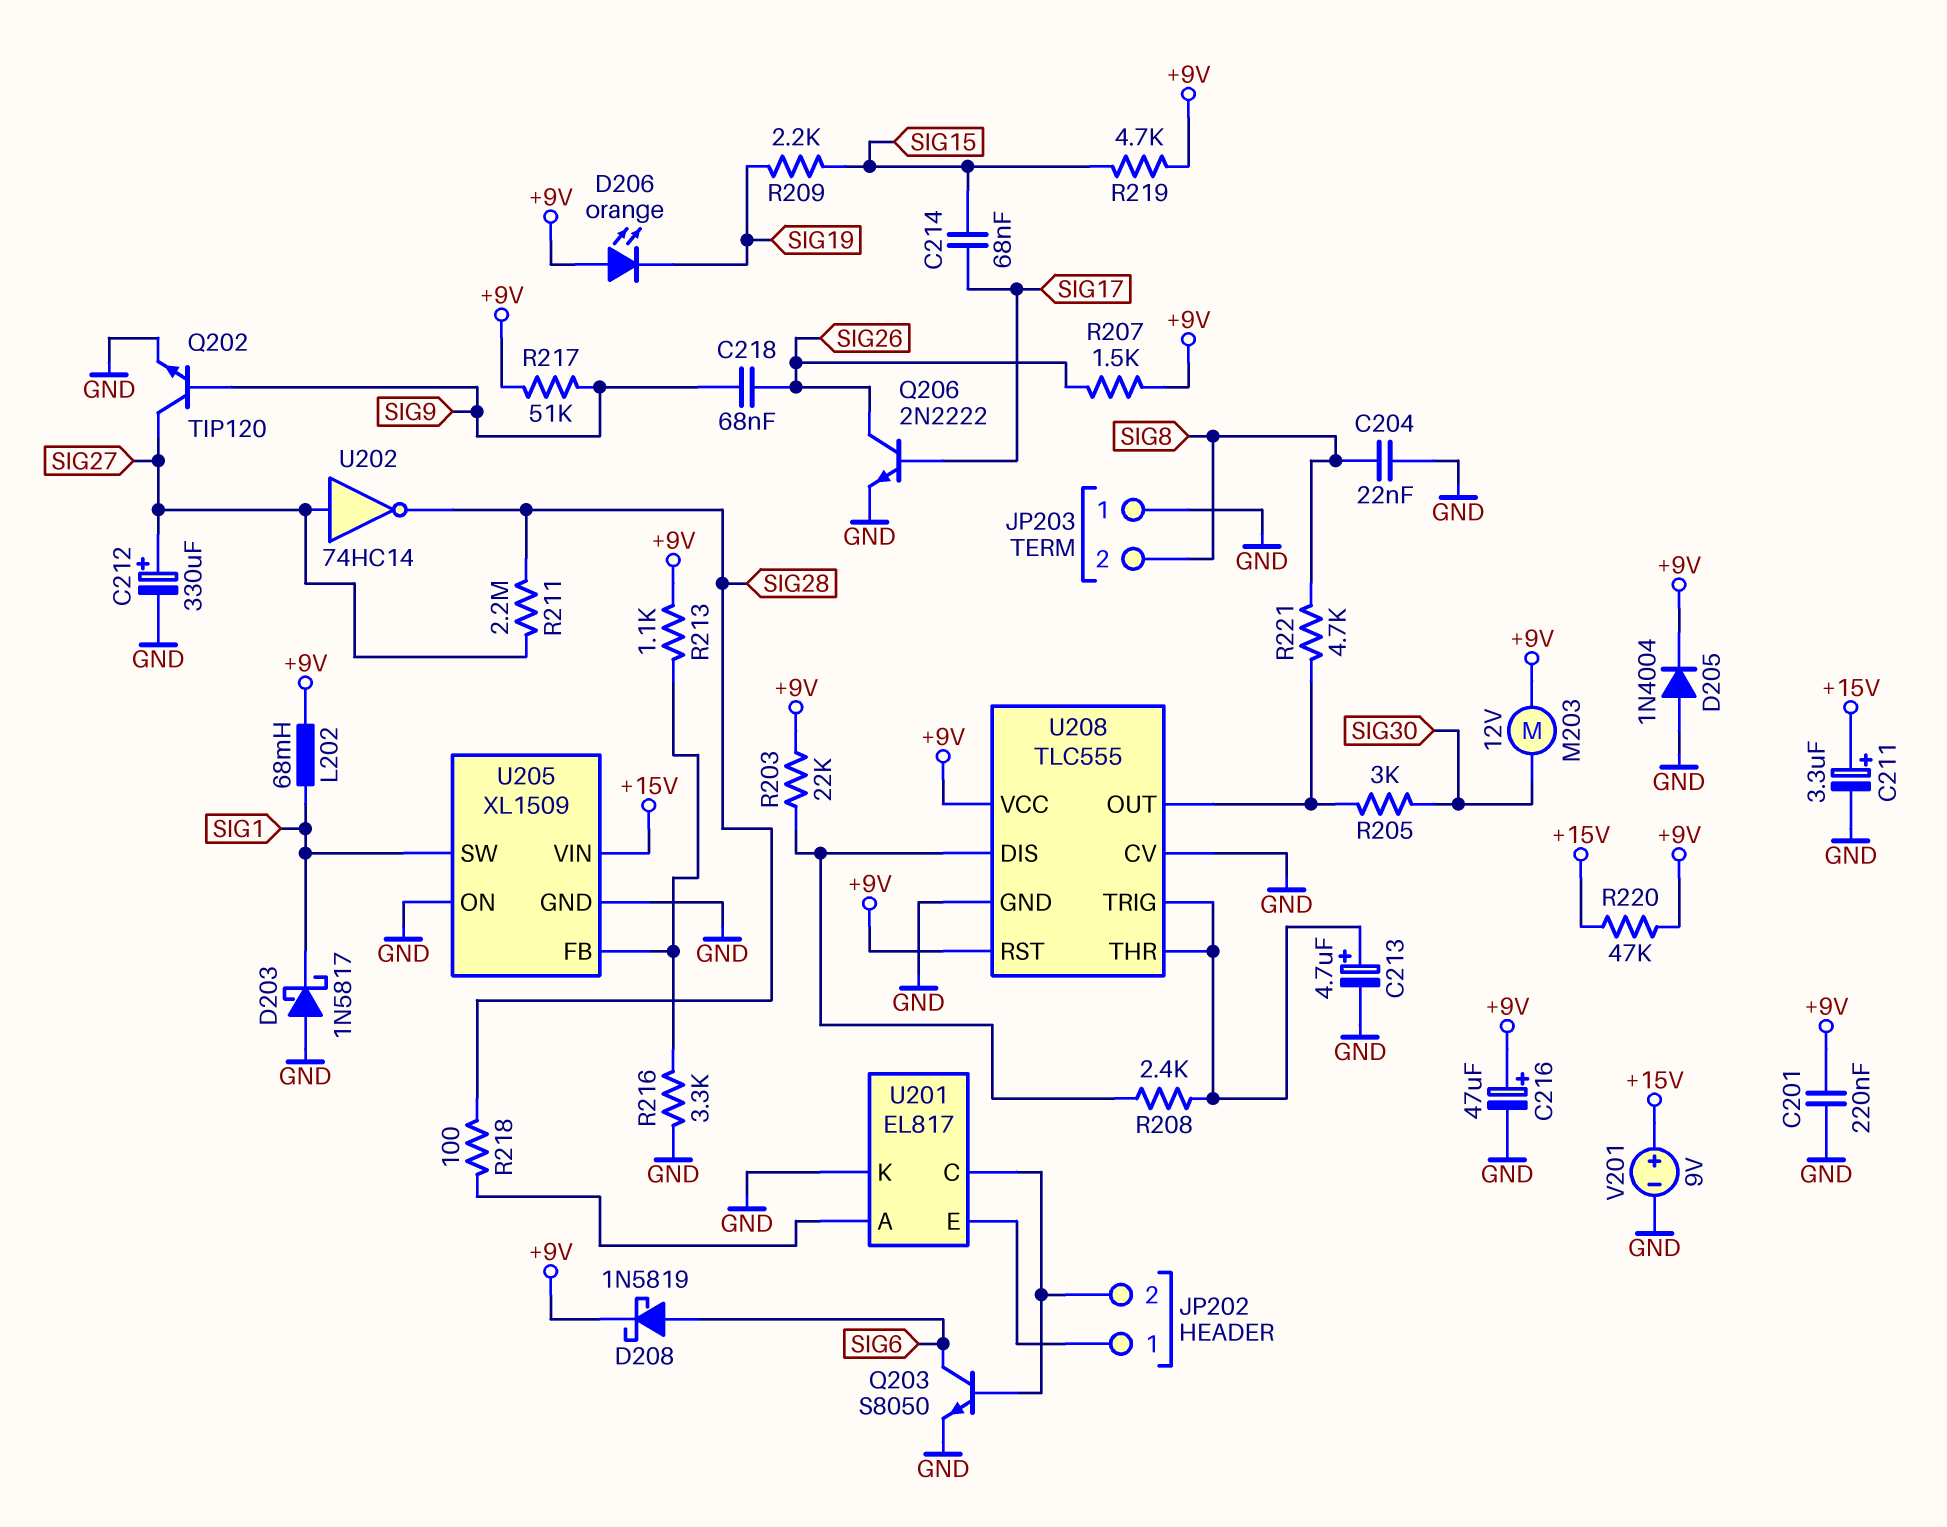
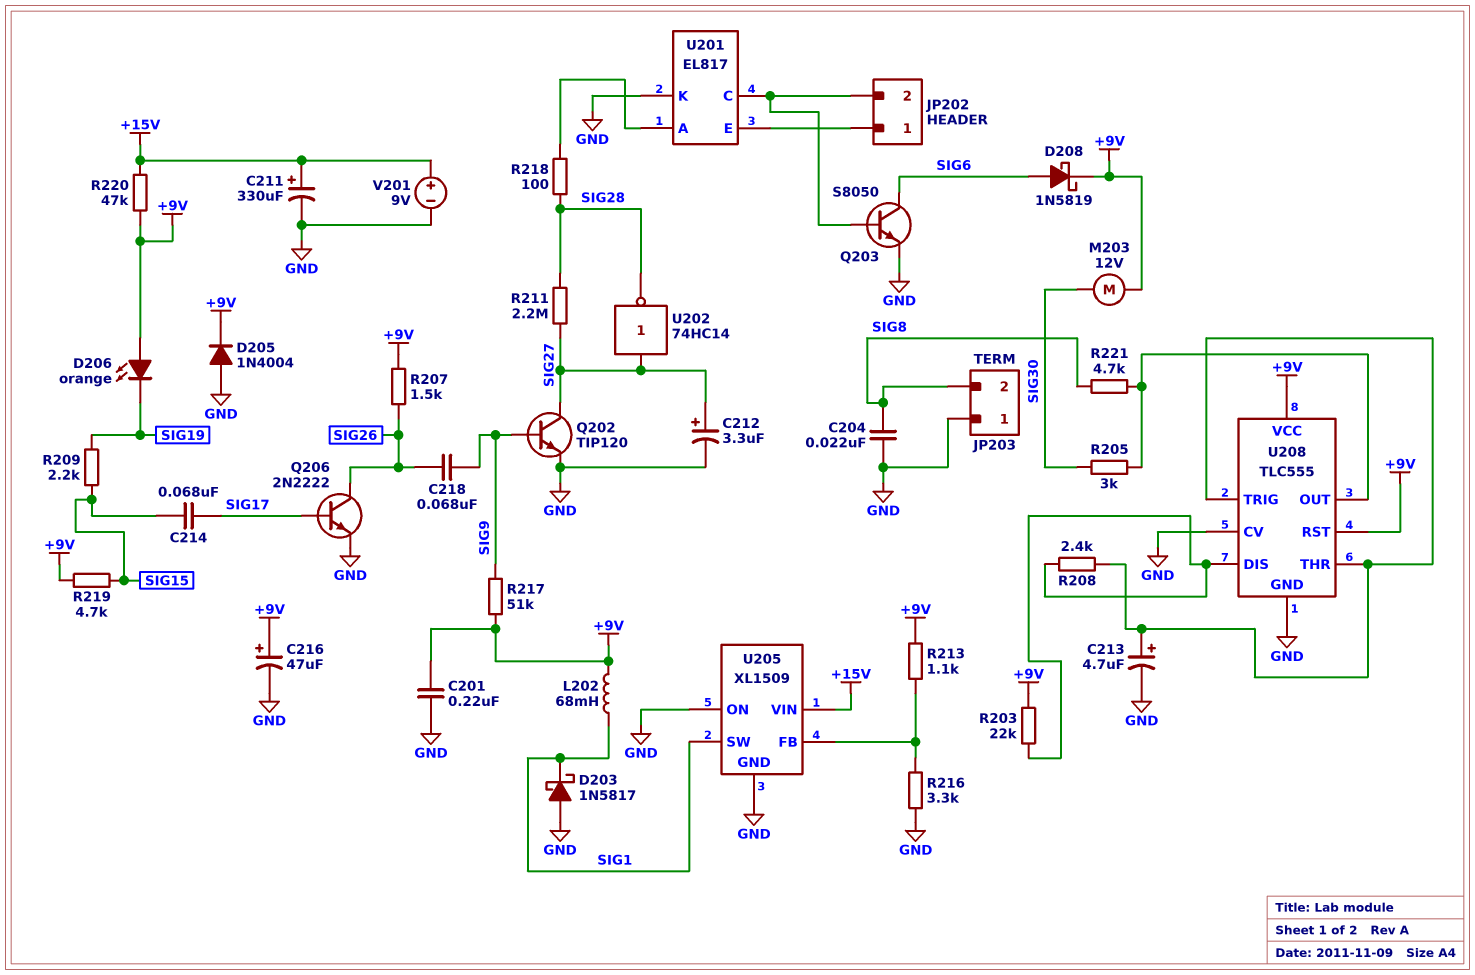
C211: 3.3uF (plus +15V, minus GND) -> 330uF (plus +15V, minus GND)
C212: 330uF (plus SIG27, minus GND) -> 3.3uF (plus SIG27, minus GND)

